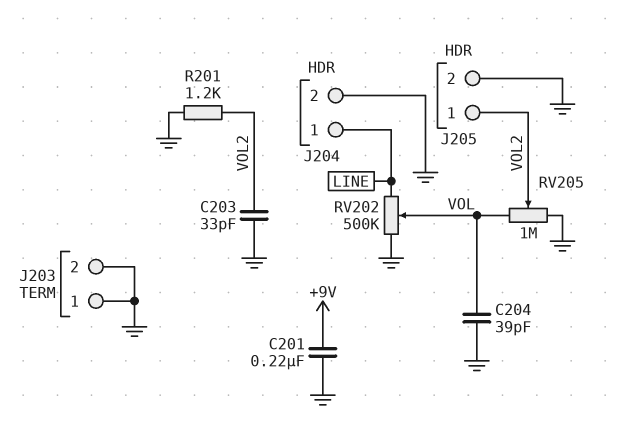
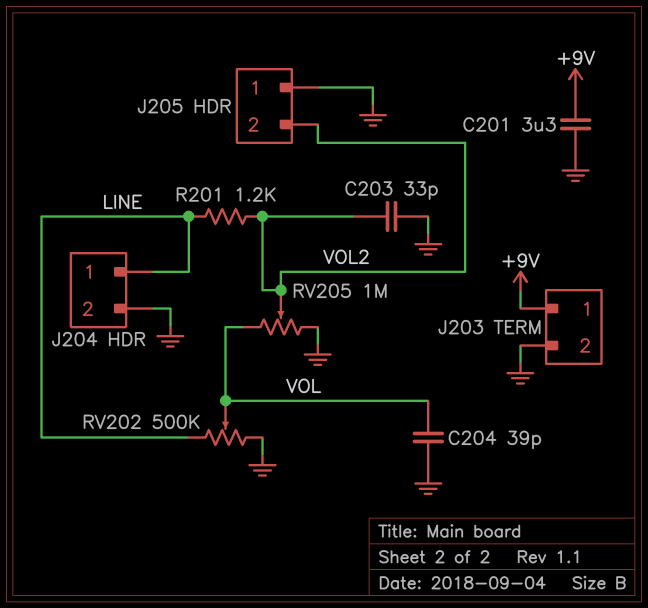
C201: 220nF (+9V, GND) -> 3.3uF (+9V, GND)
J203 pin 1: GND -> +9V
J205 pin 1: VOL2 -> GND
J205 pin 2: GND -> VOL2
R201: 1.2k (GND, VOL2) -> 1.2k (LINE, VOL2)

